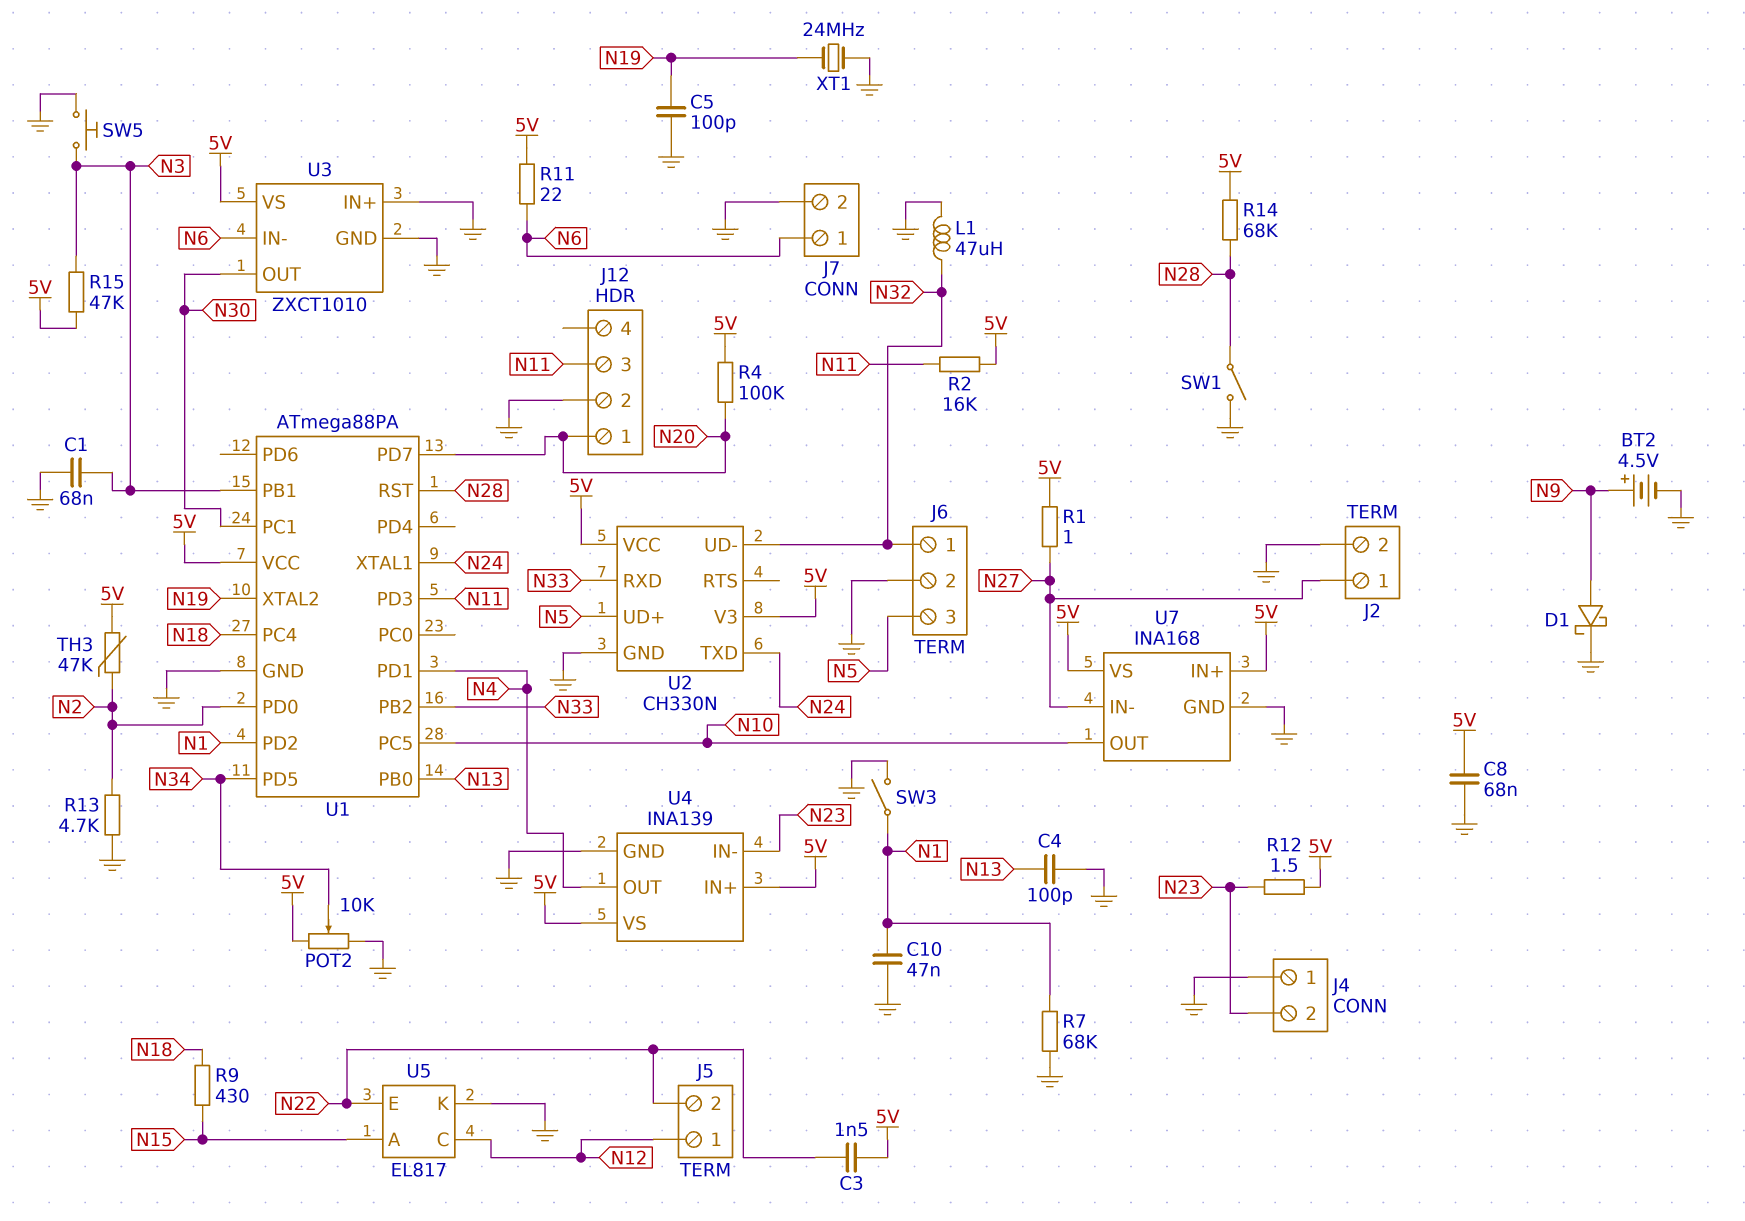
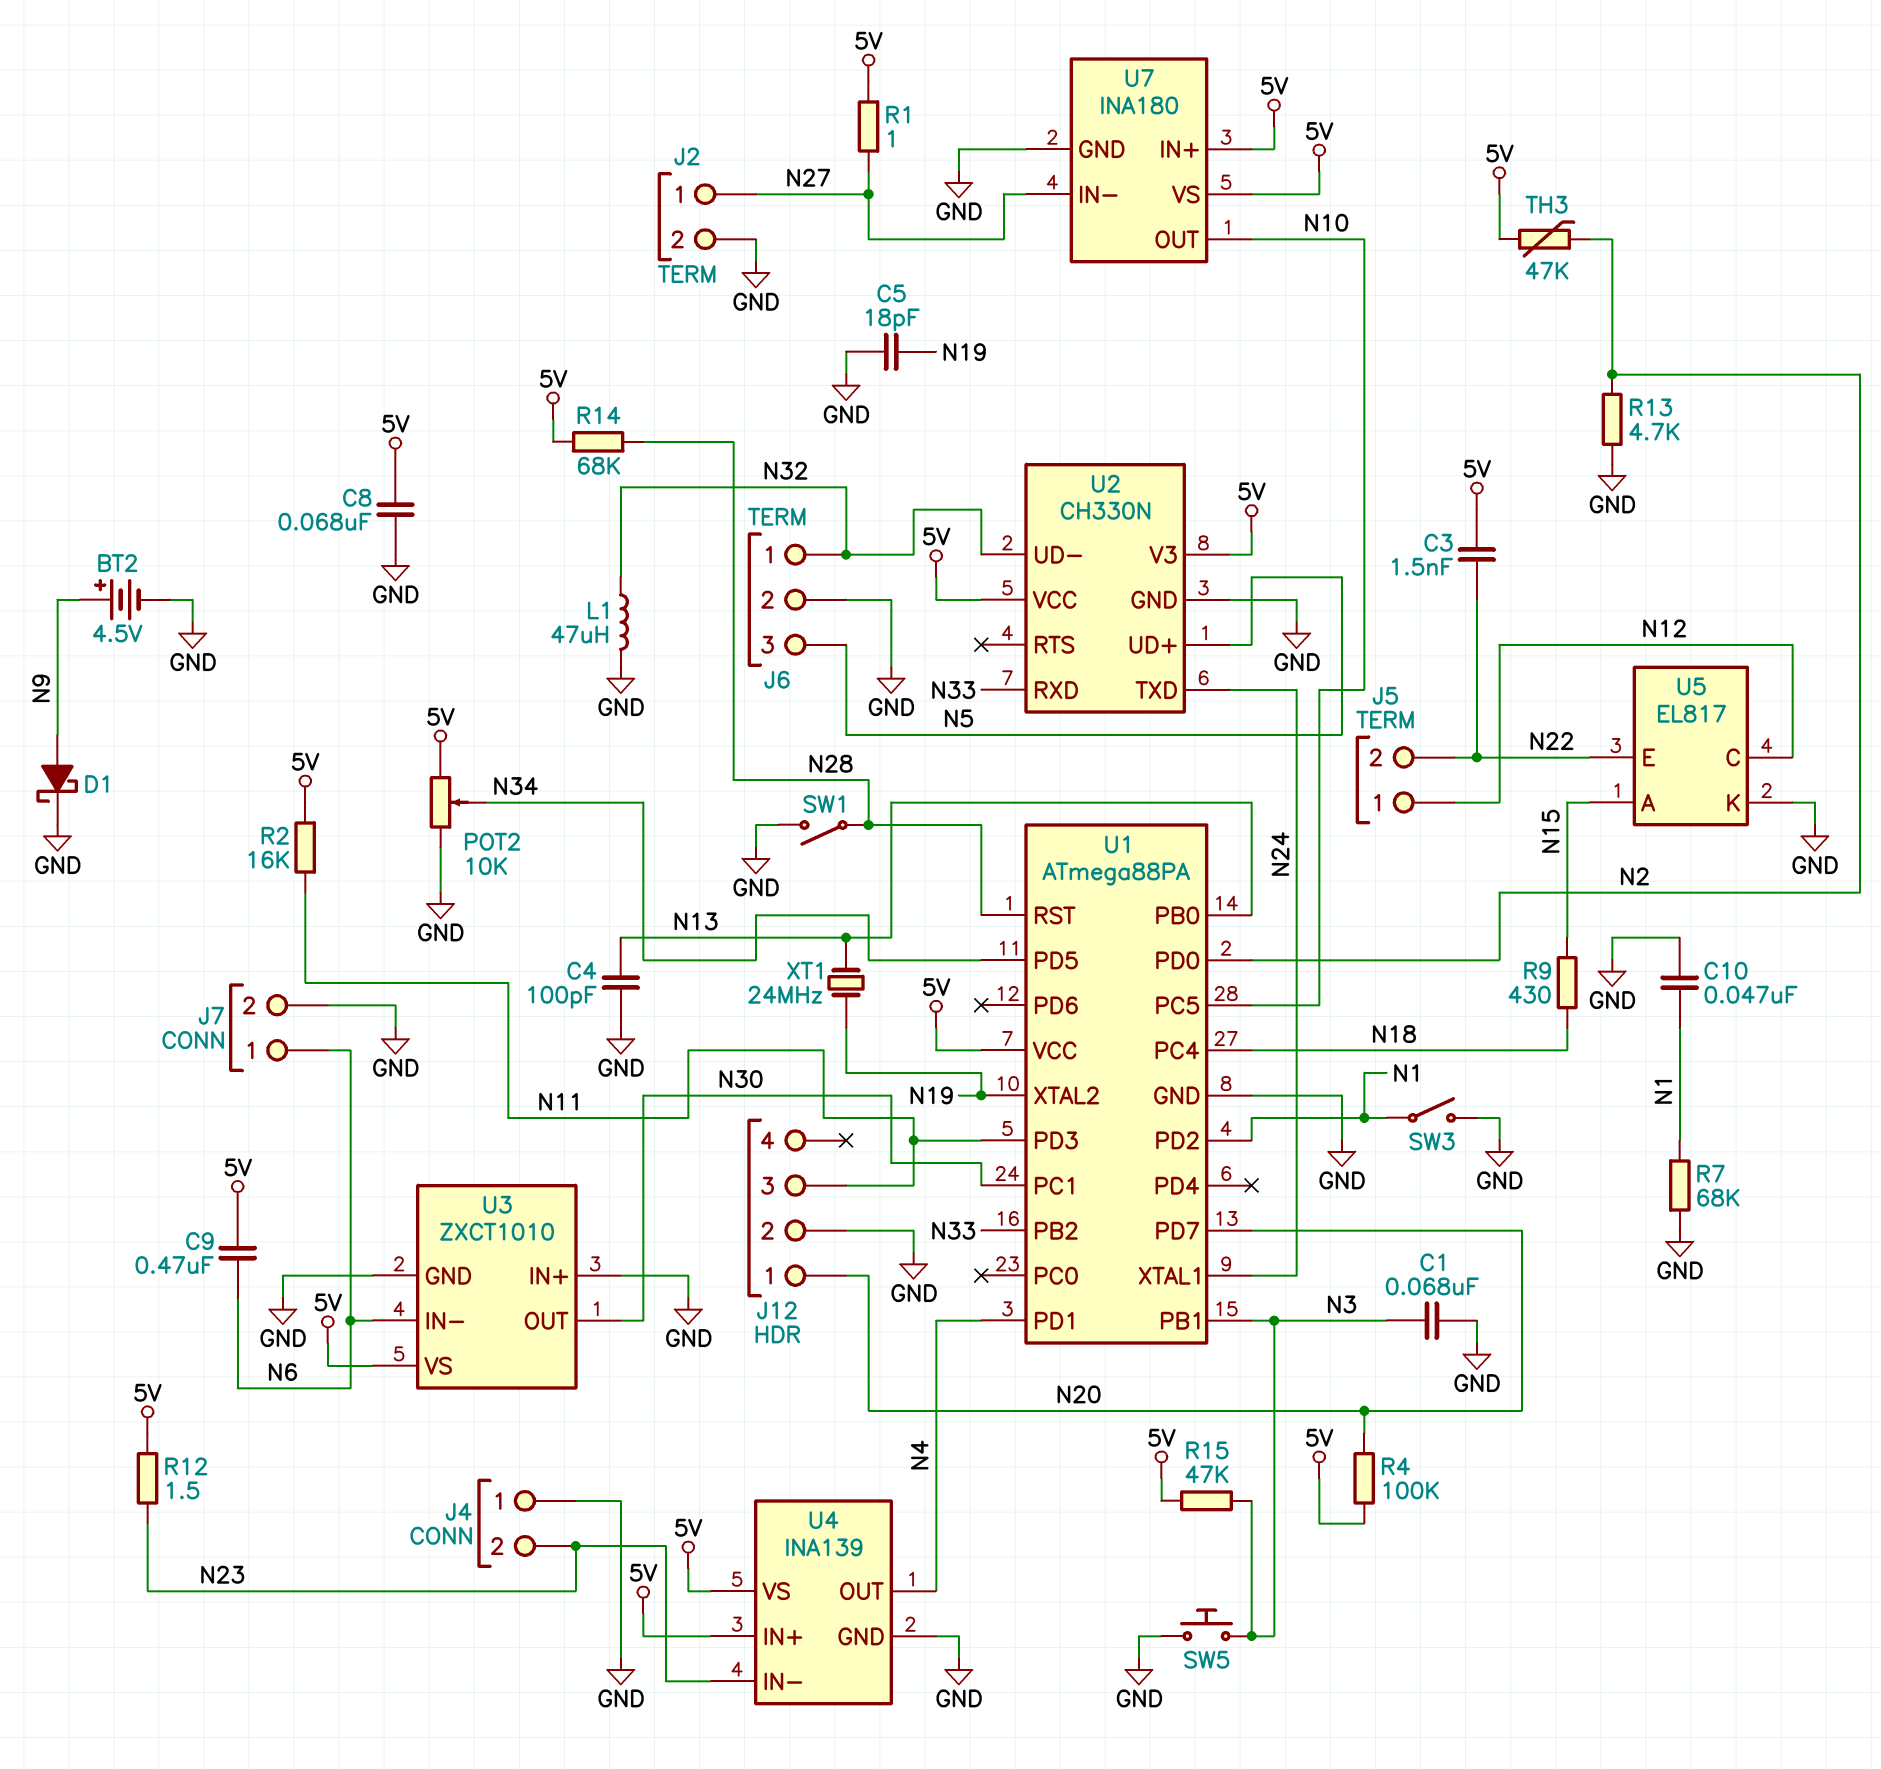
C5: 100pF (GND, N19) -> 18pF (GND, N19)
C9: none -> 470nF (5V, N6)
R11: 22 (5V, N6) -> none
U7: INA168 -> INA180
XT1: 24MHz (GND, N19) -> 24MHz (N13, N19)

